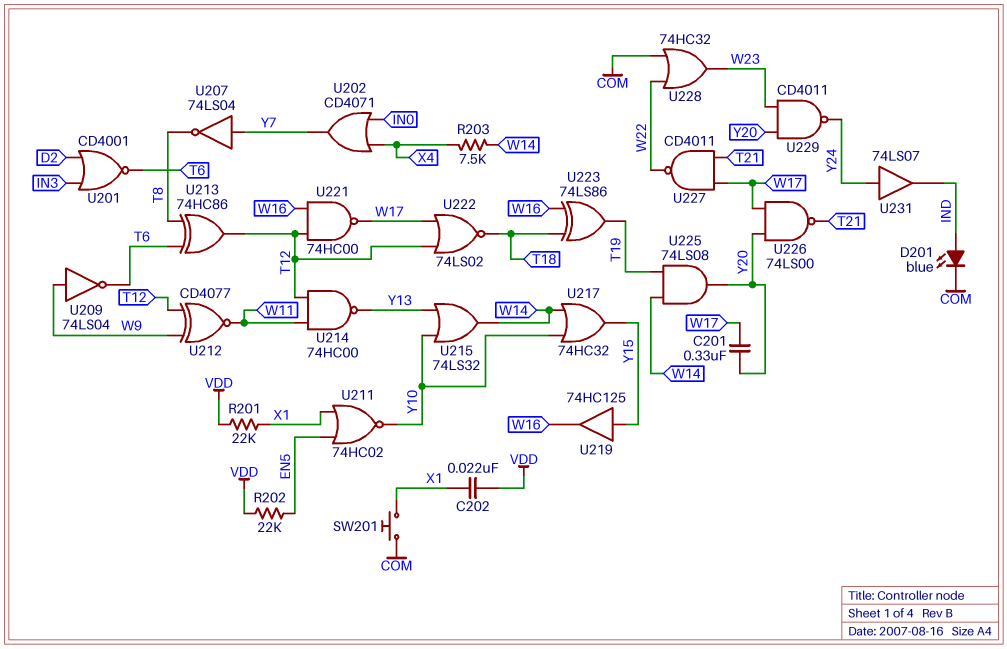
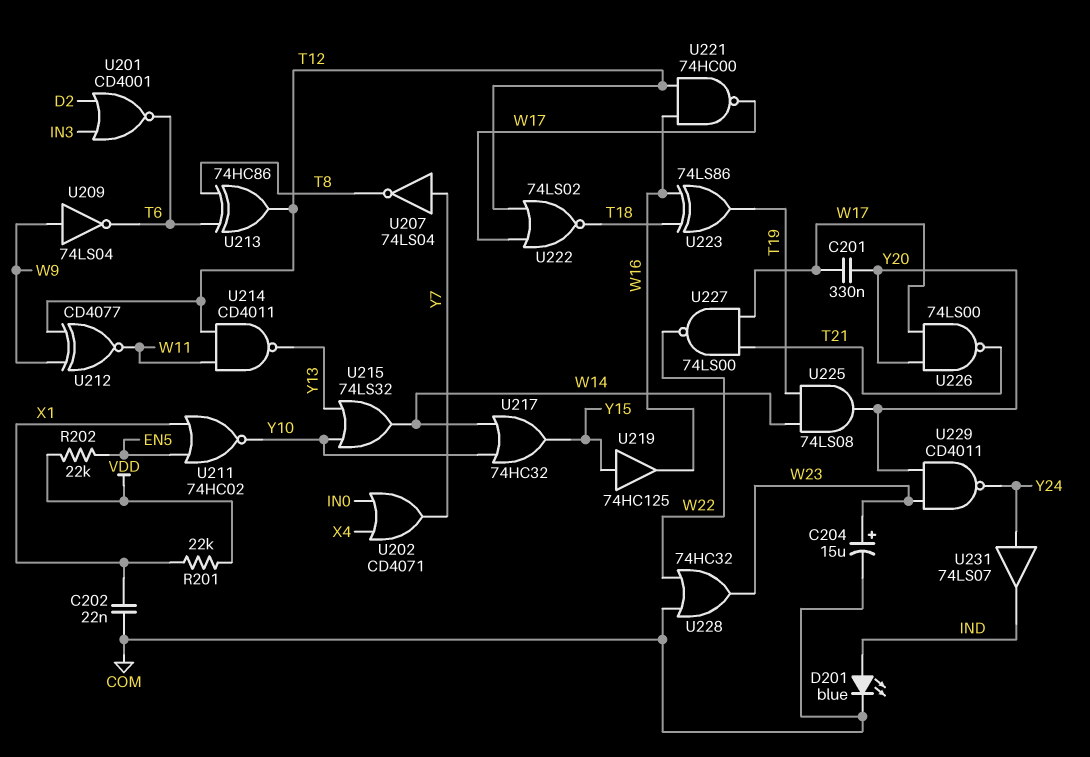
C202: 22nF (VDD, X1) -> 22nF (COM, X1)
C204: none -> 15uF (plus W23, minus COM)
R203: 7.5k (W14, X4) -> none
SW201: button (COM, X1) -> none
U214: NAND 74HC00 (in T12, in W11, out Y13) -> NAND CD4011 (in T12, in W11, out Y13)
U227: NAND CD4011 (in T21, in W17, out W22) -> NAND 74LS00 (in T21, in W17, out W22)

